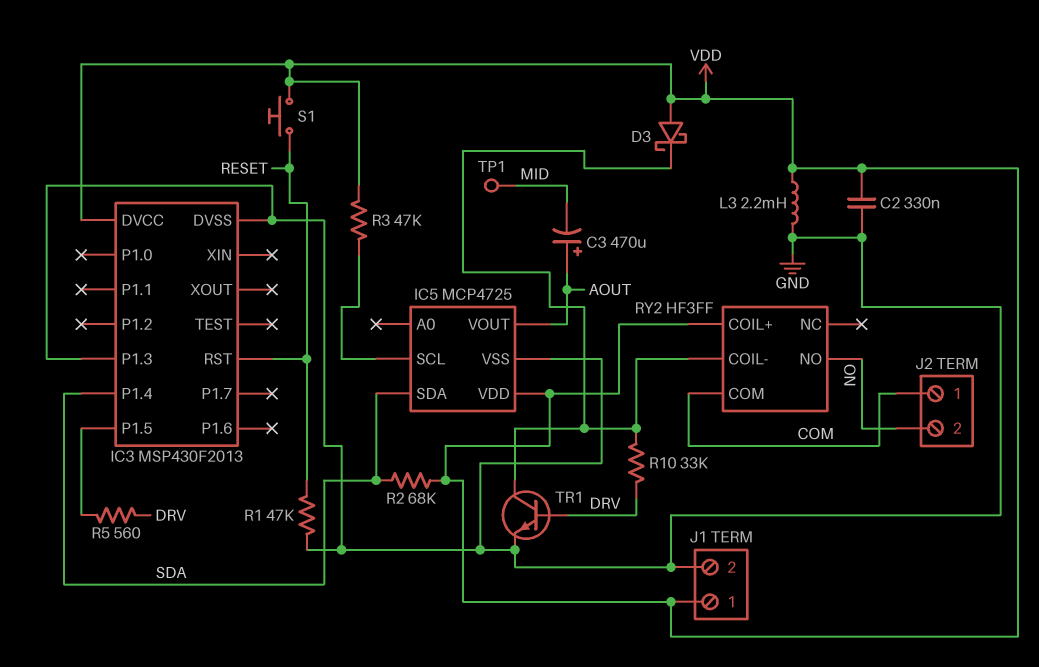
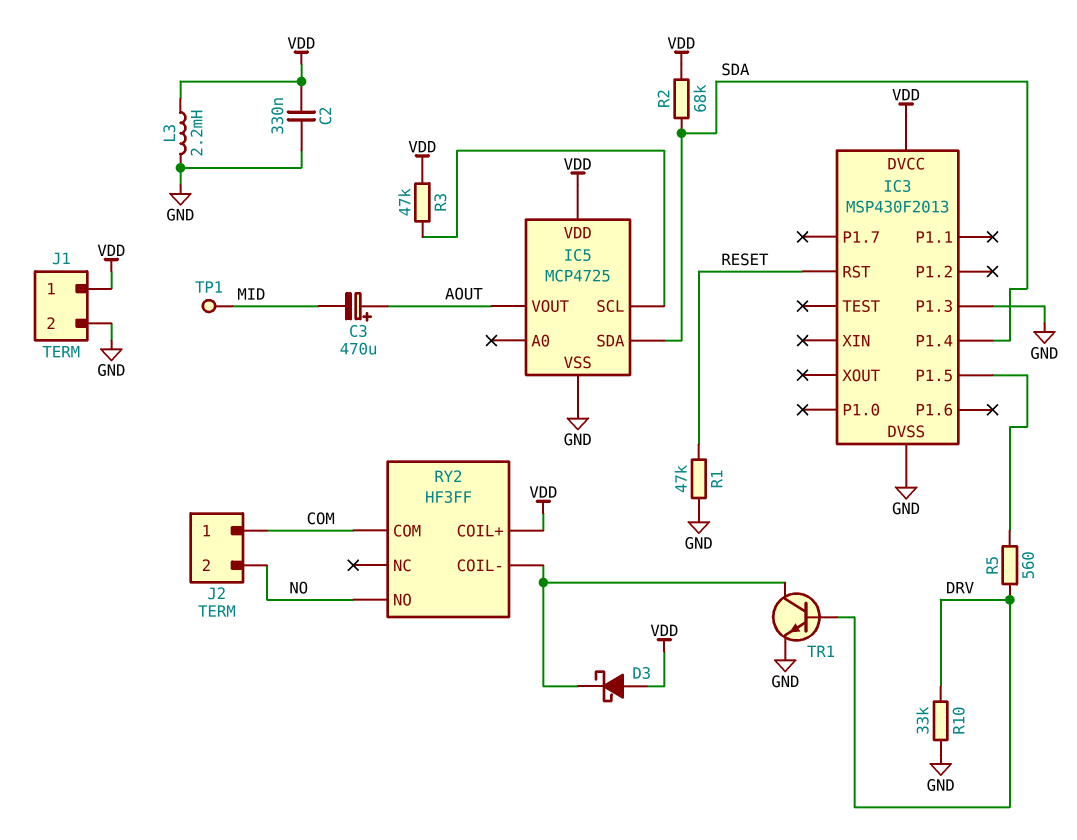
R10: 33k (DRV, RY2/COIL-) -> 33k (DRV, GND)
S1: button (RESET, VDD) -> none

